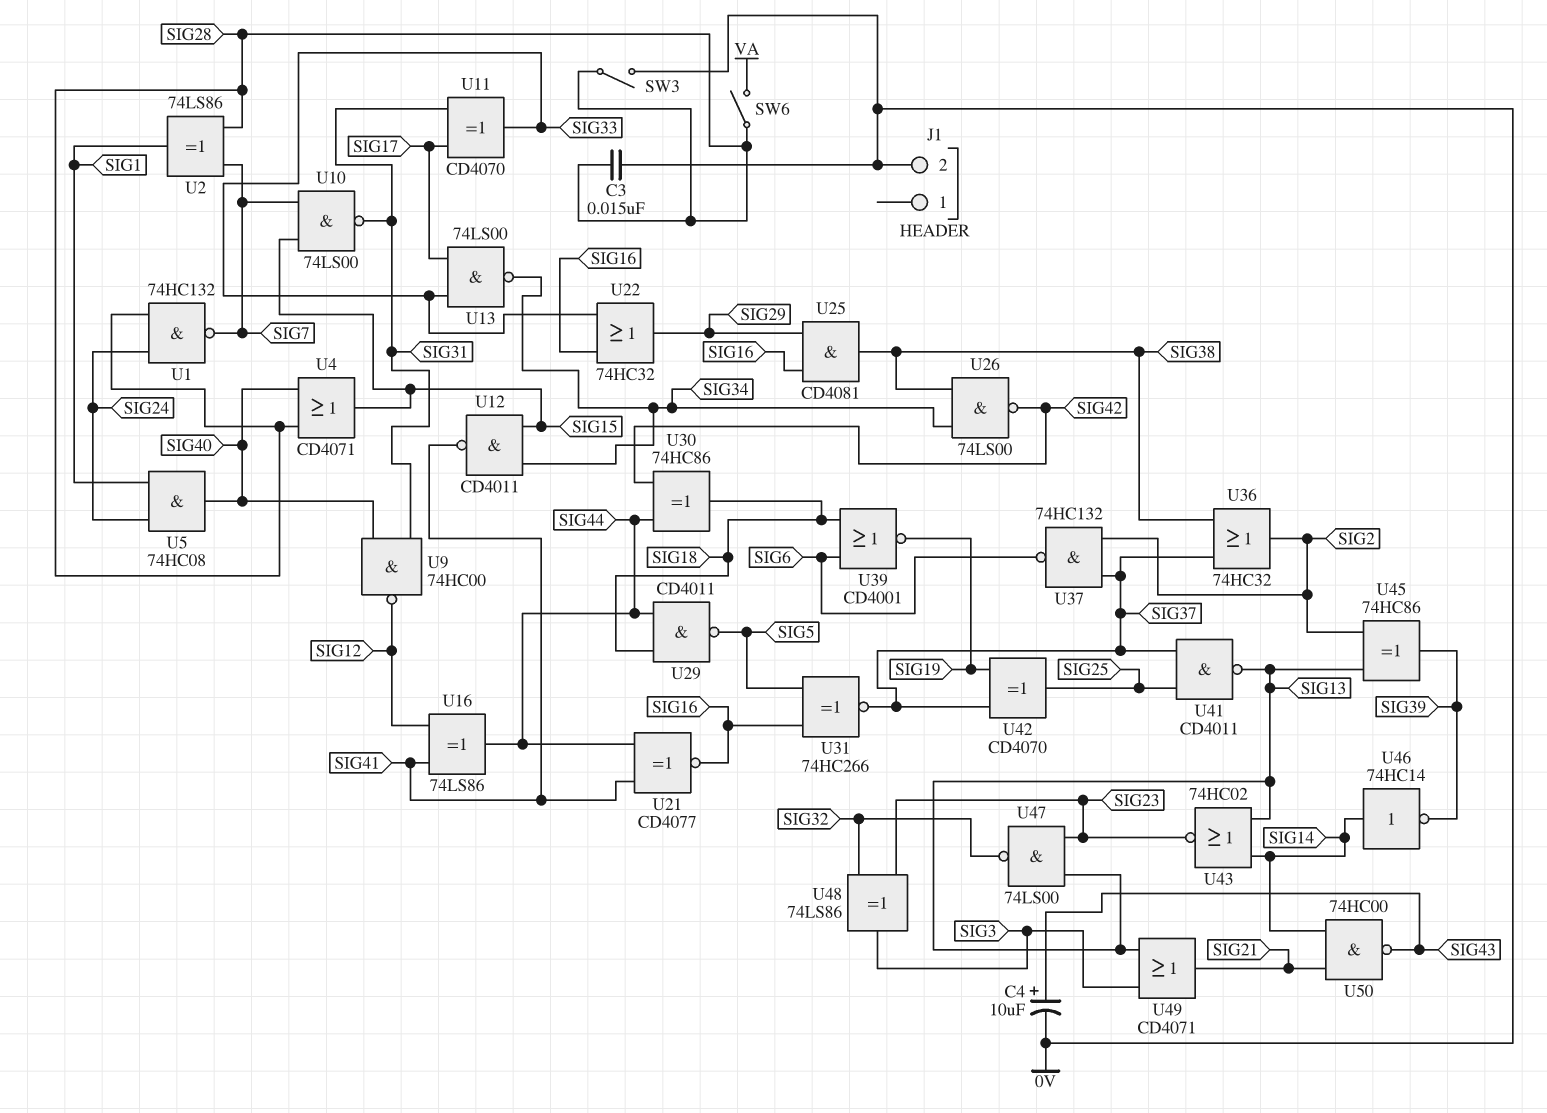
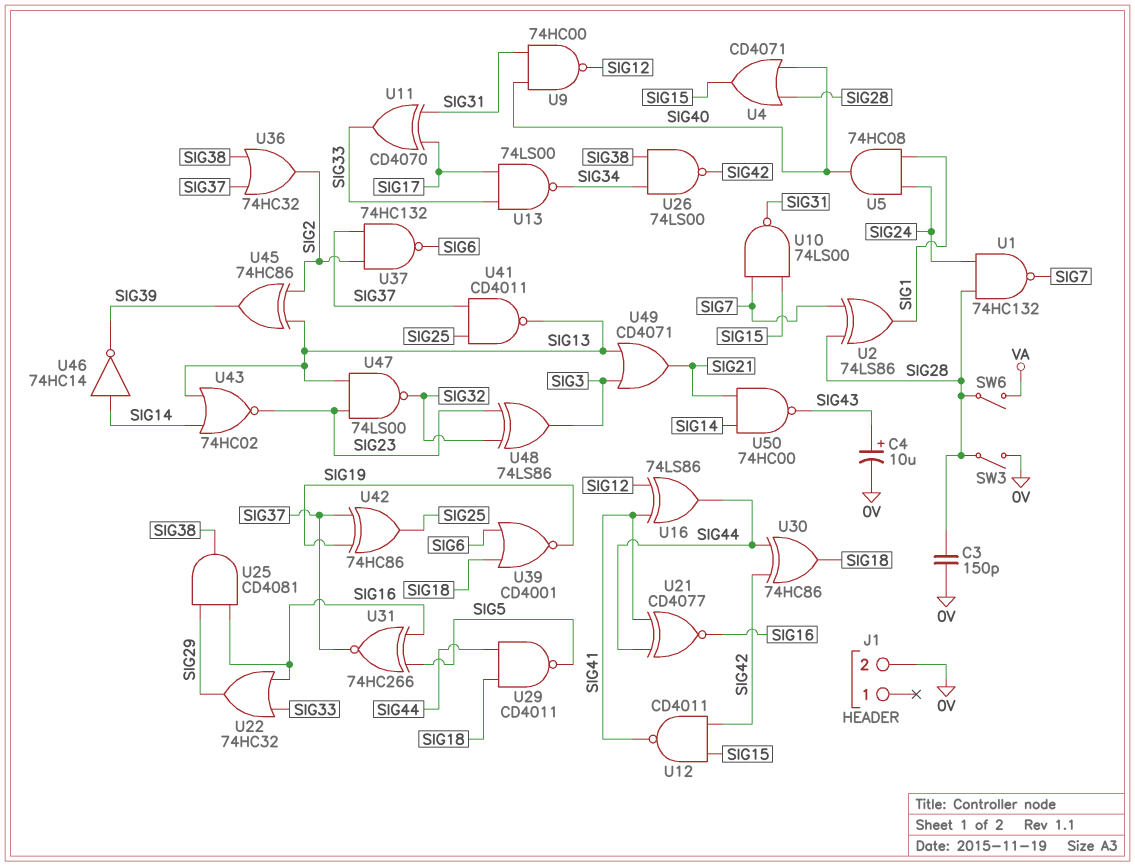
C3: 15nF (0V, SIG28) -> 150pF (0V, SIG28)
U12: NAND CD4011 (in SIG15, in SIG34, out SIG41) -> NAND CD4011 (in SIG15, in SIG42, out SIG41)
U42: XOR CD4070 (in SIG19, in SIG37, out SIG25) -> XOR 74HC86 (in SIG19, in SIG37, out SIG25)

